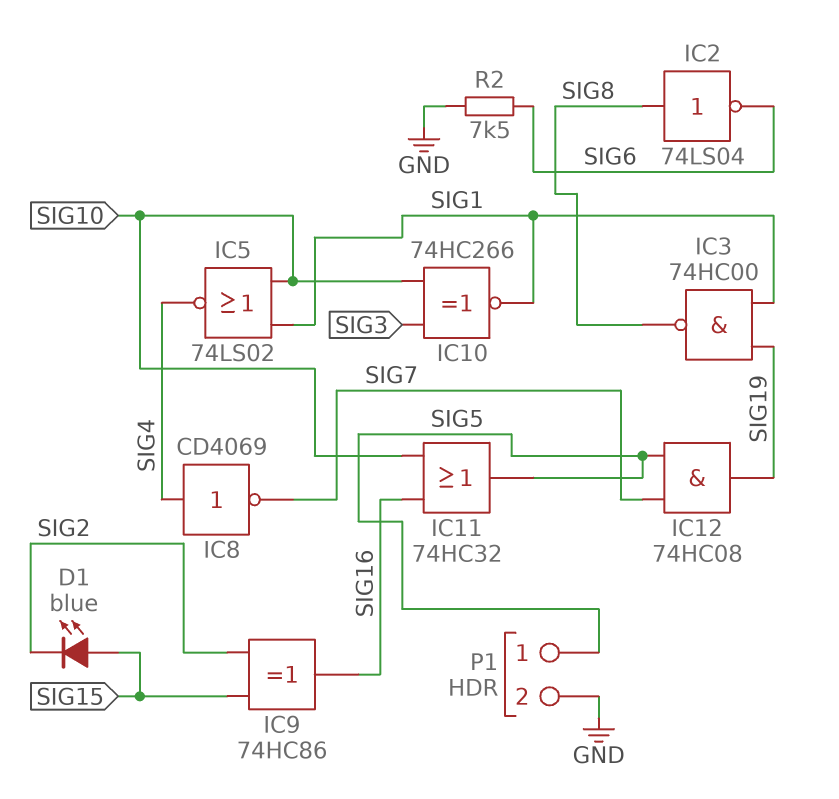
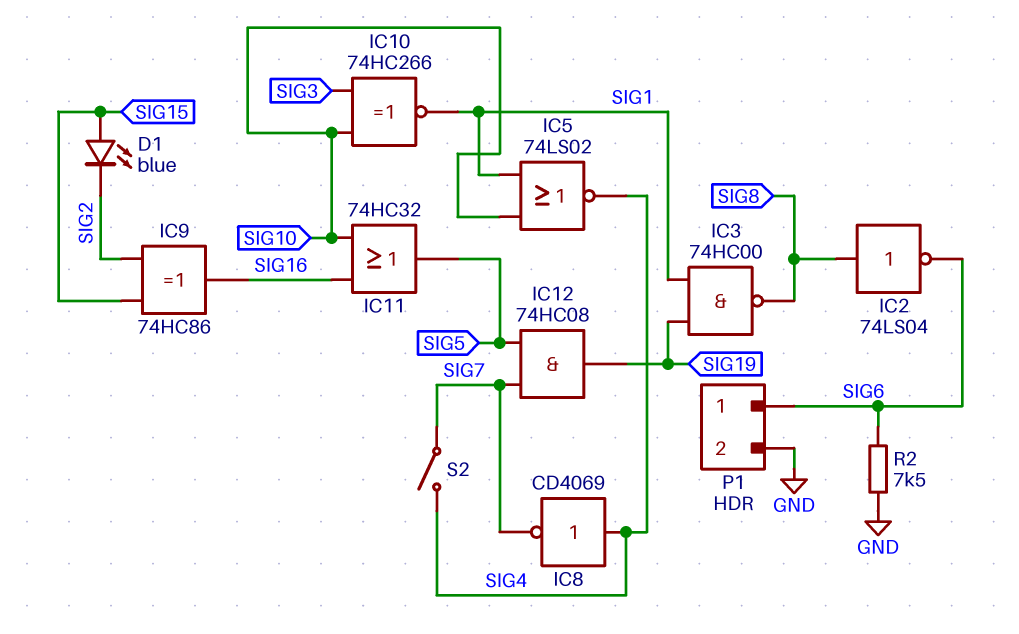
P1 pin 1: SIG5 -> SIG6
S2: none -> switch (SIG4, SIG7)

